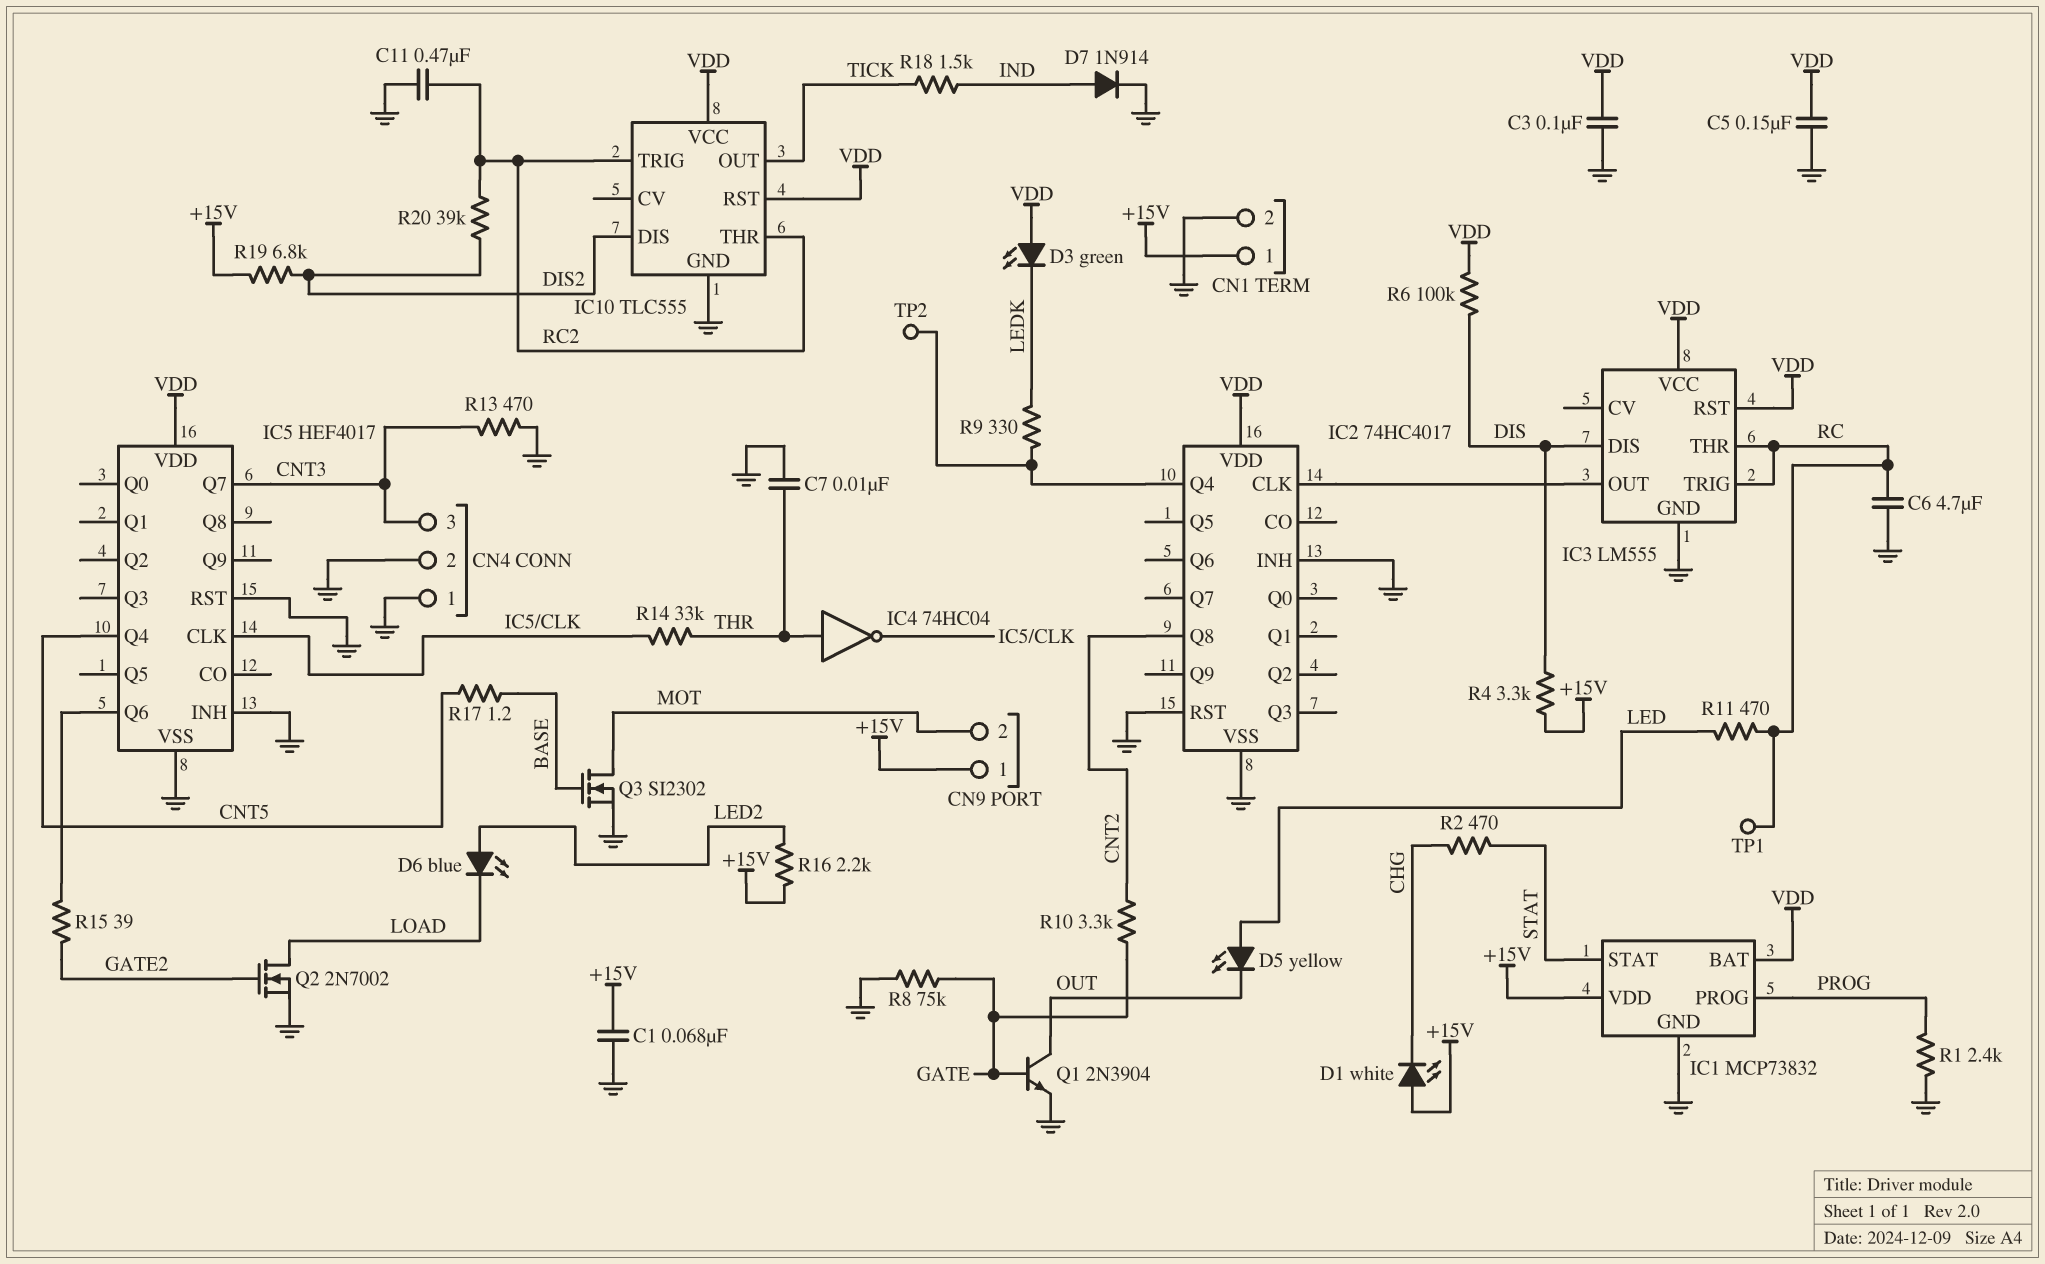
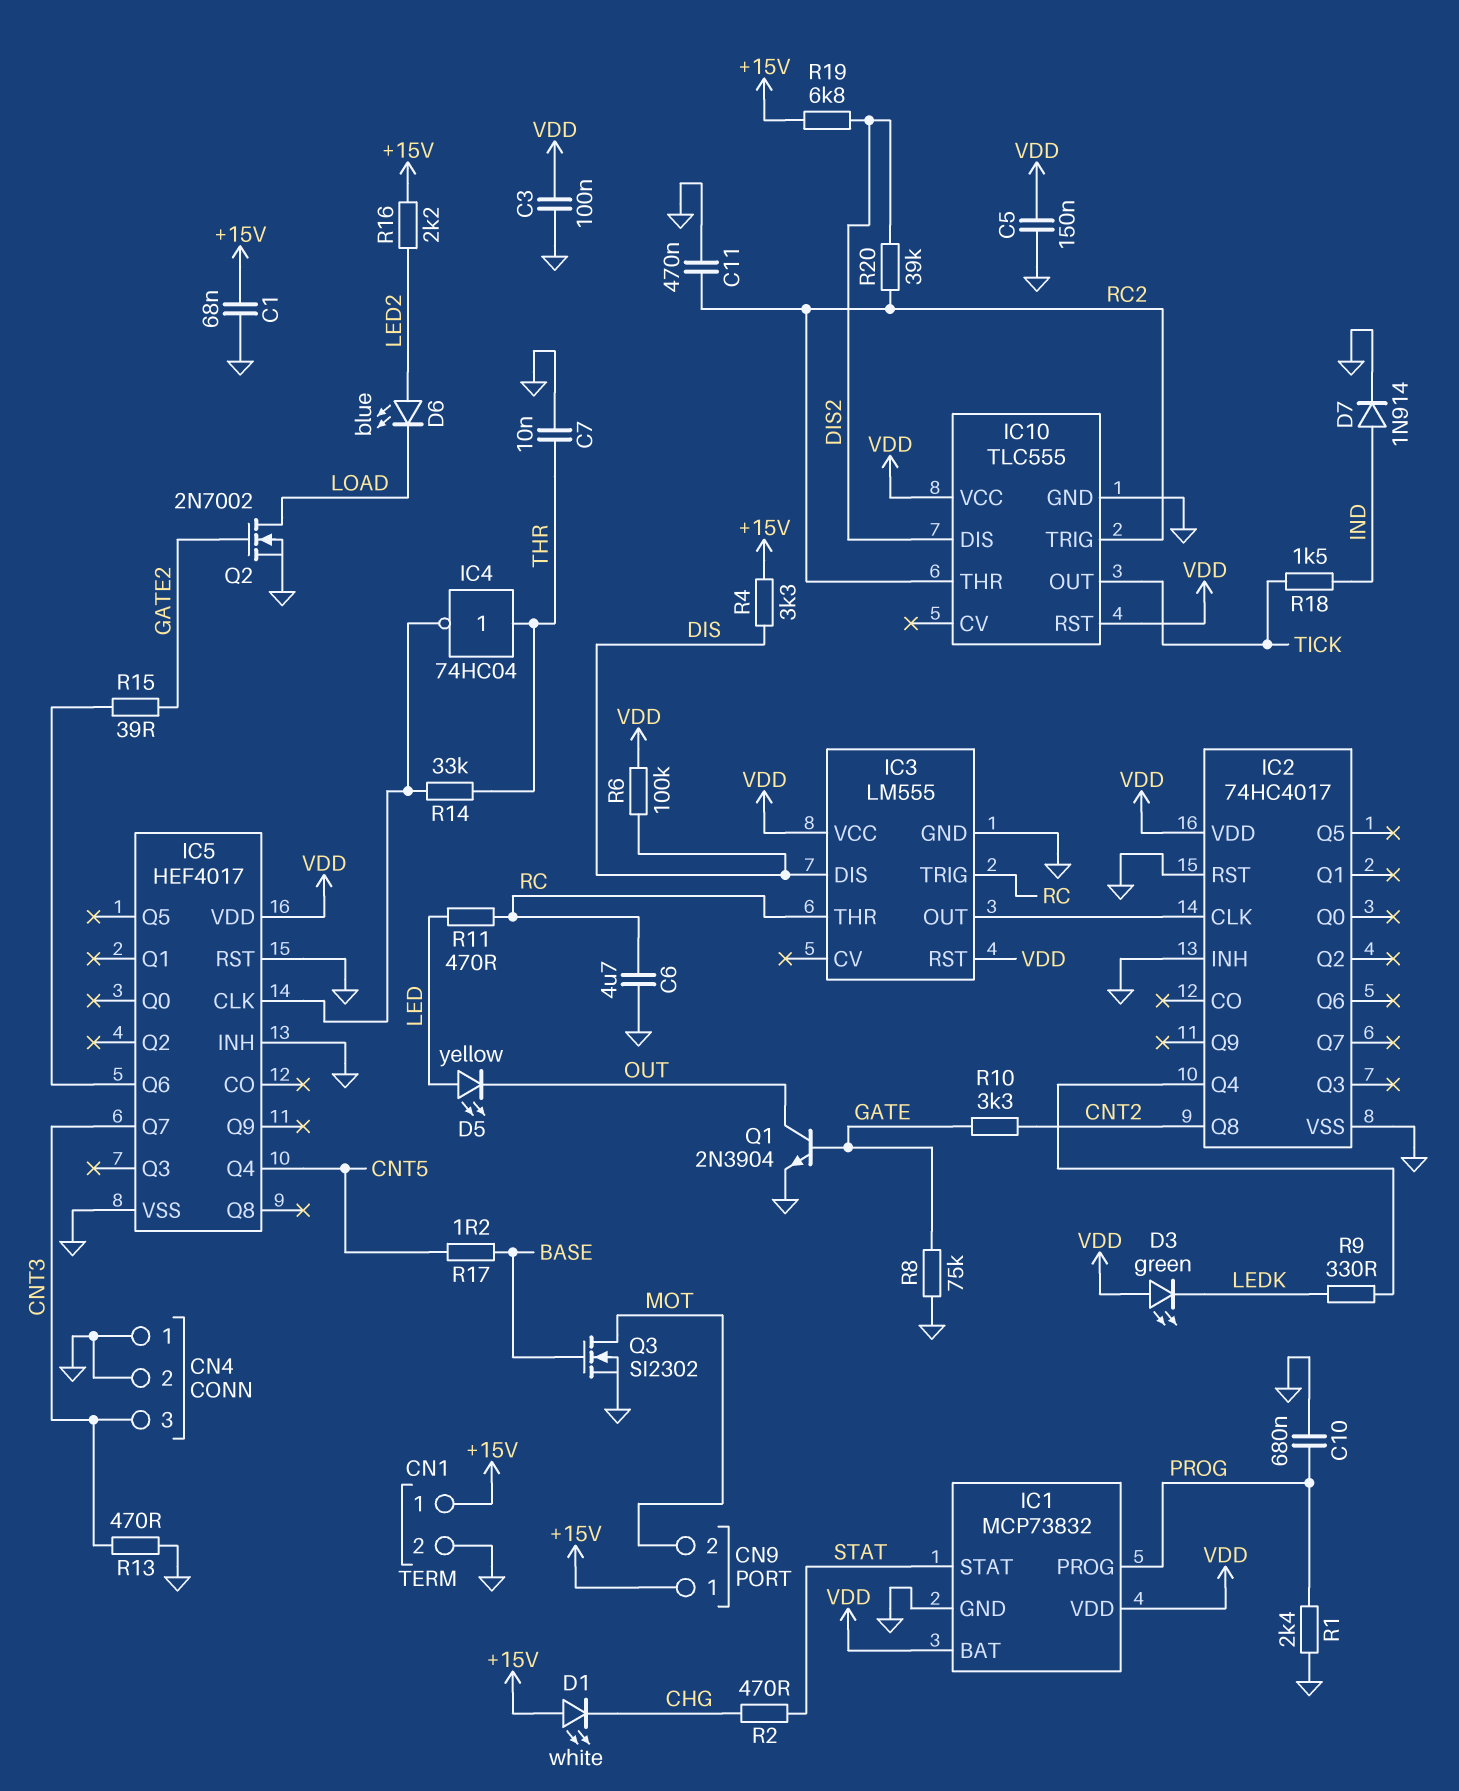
C10: none -> 680nF (GND, PROG)
IC1 pin VDD: +15V -> VDD
TP1: test point (RC) -> none
TP2: test point (IC2/Q4) -> none

